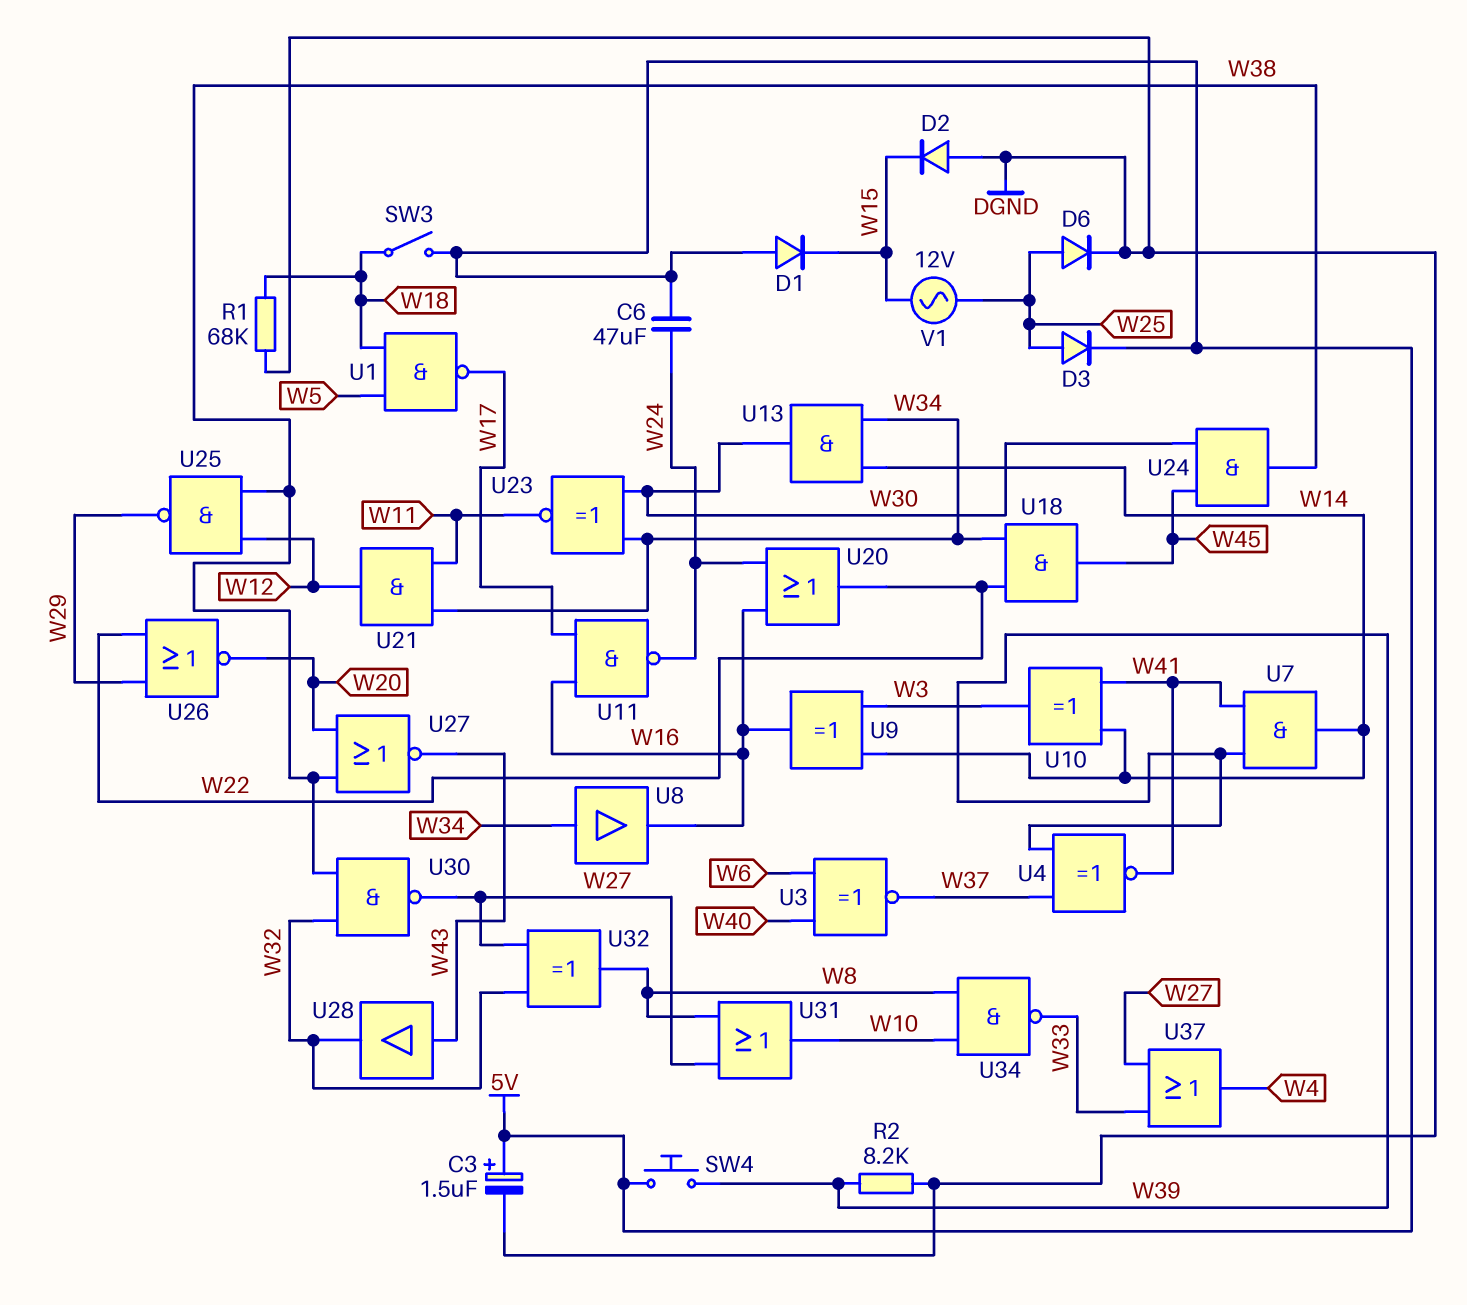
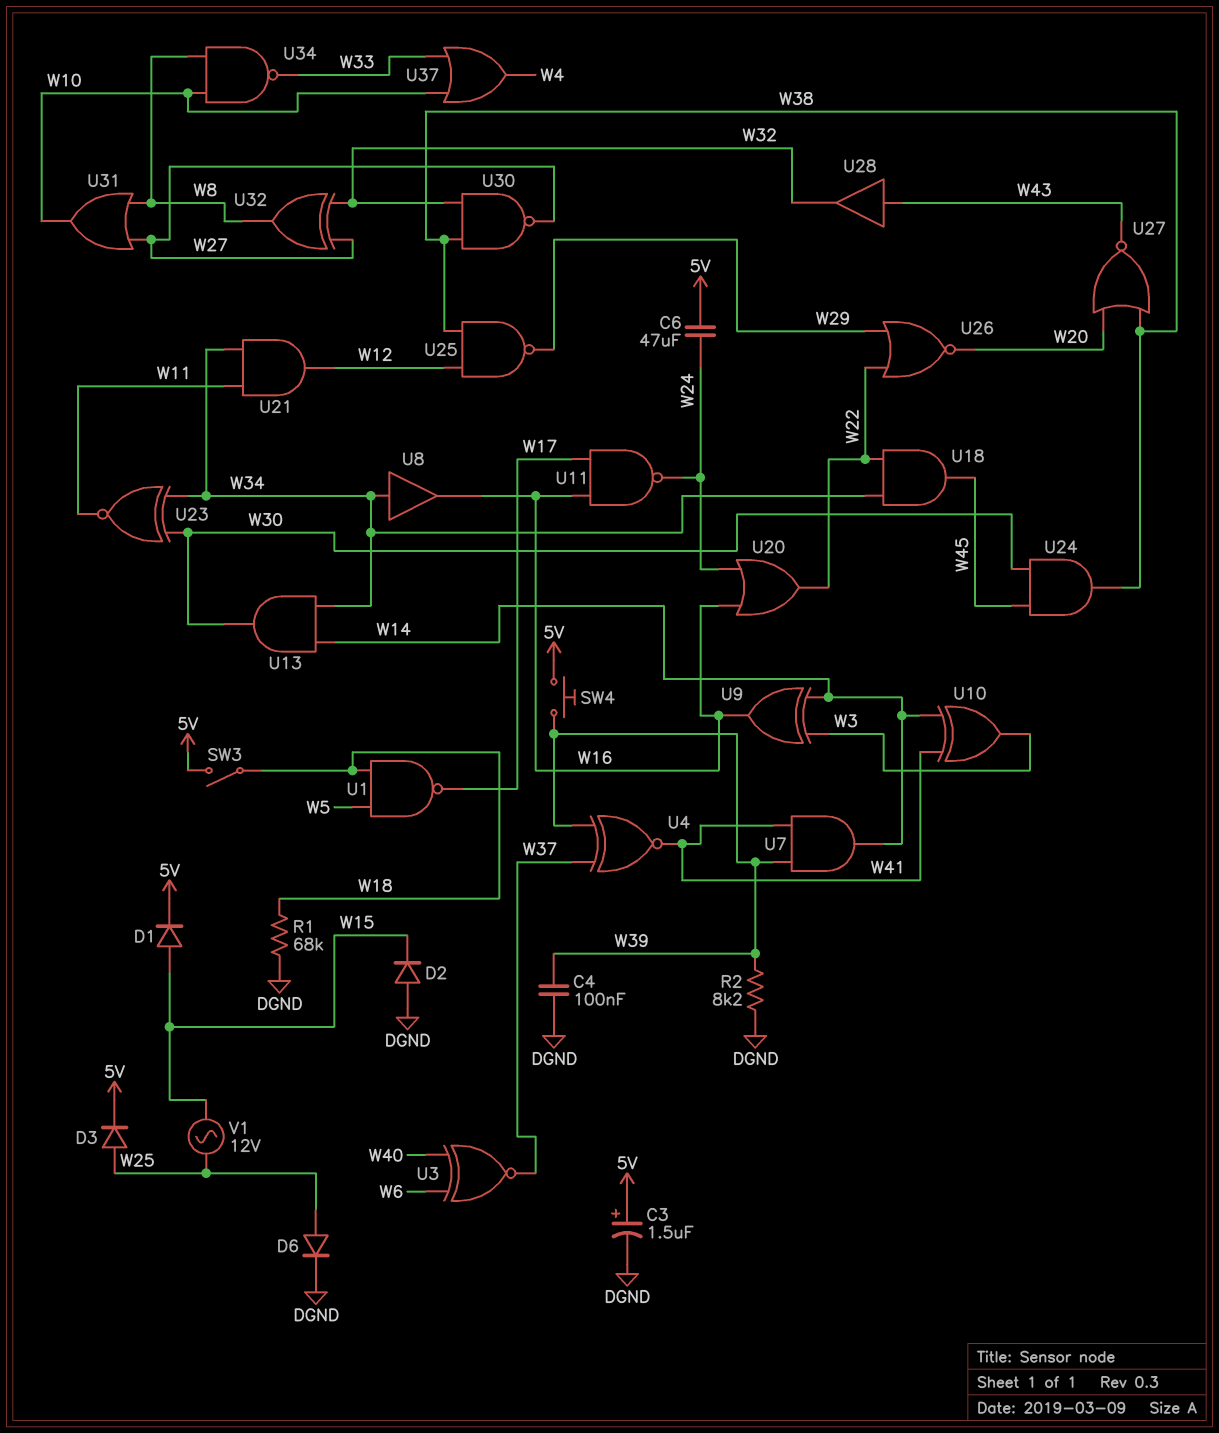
C4: none -> 100nF (DGND, W39)
D1: diode (A 5V, K W15) -> diode (A W15, K 5V)
U37: OR (in W27, in W33, out W4) -> OR (in W10, in W33, out W4)

